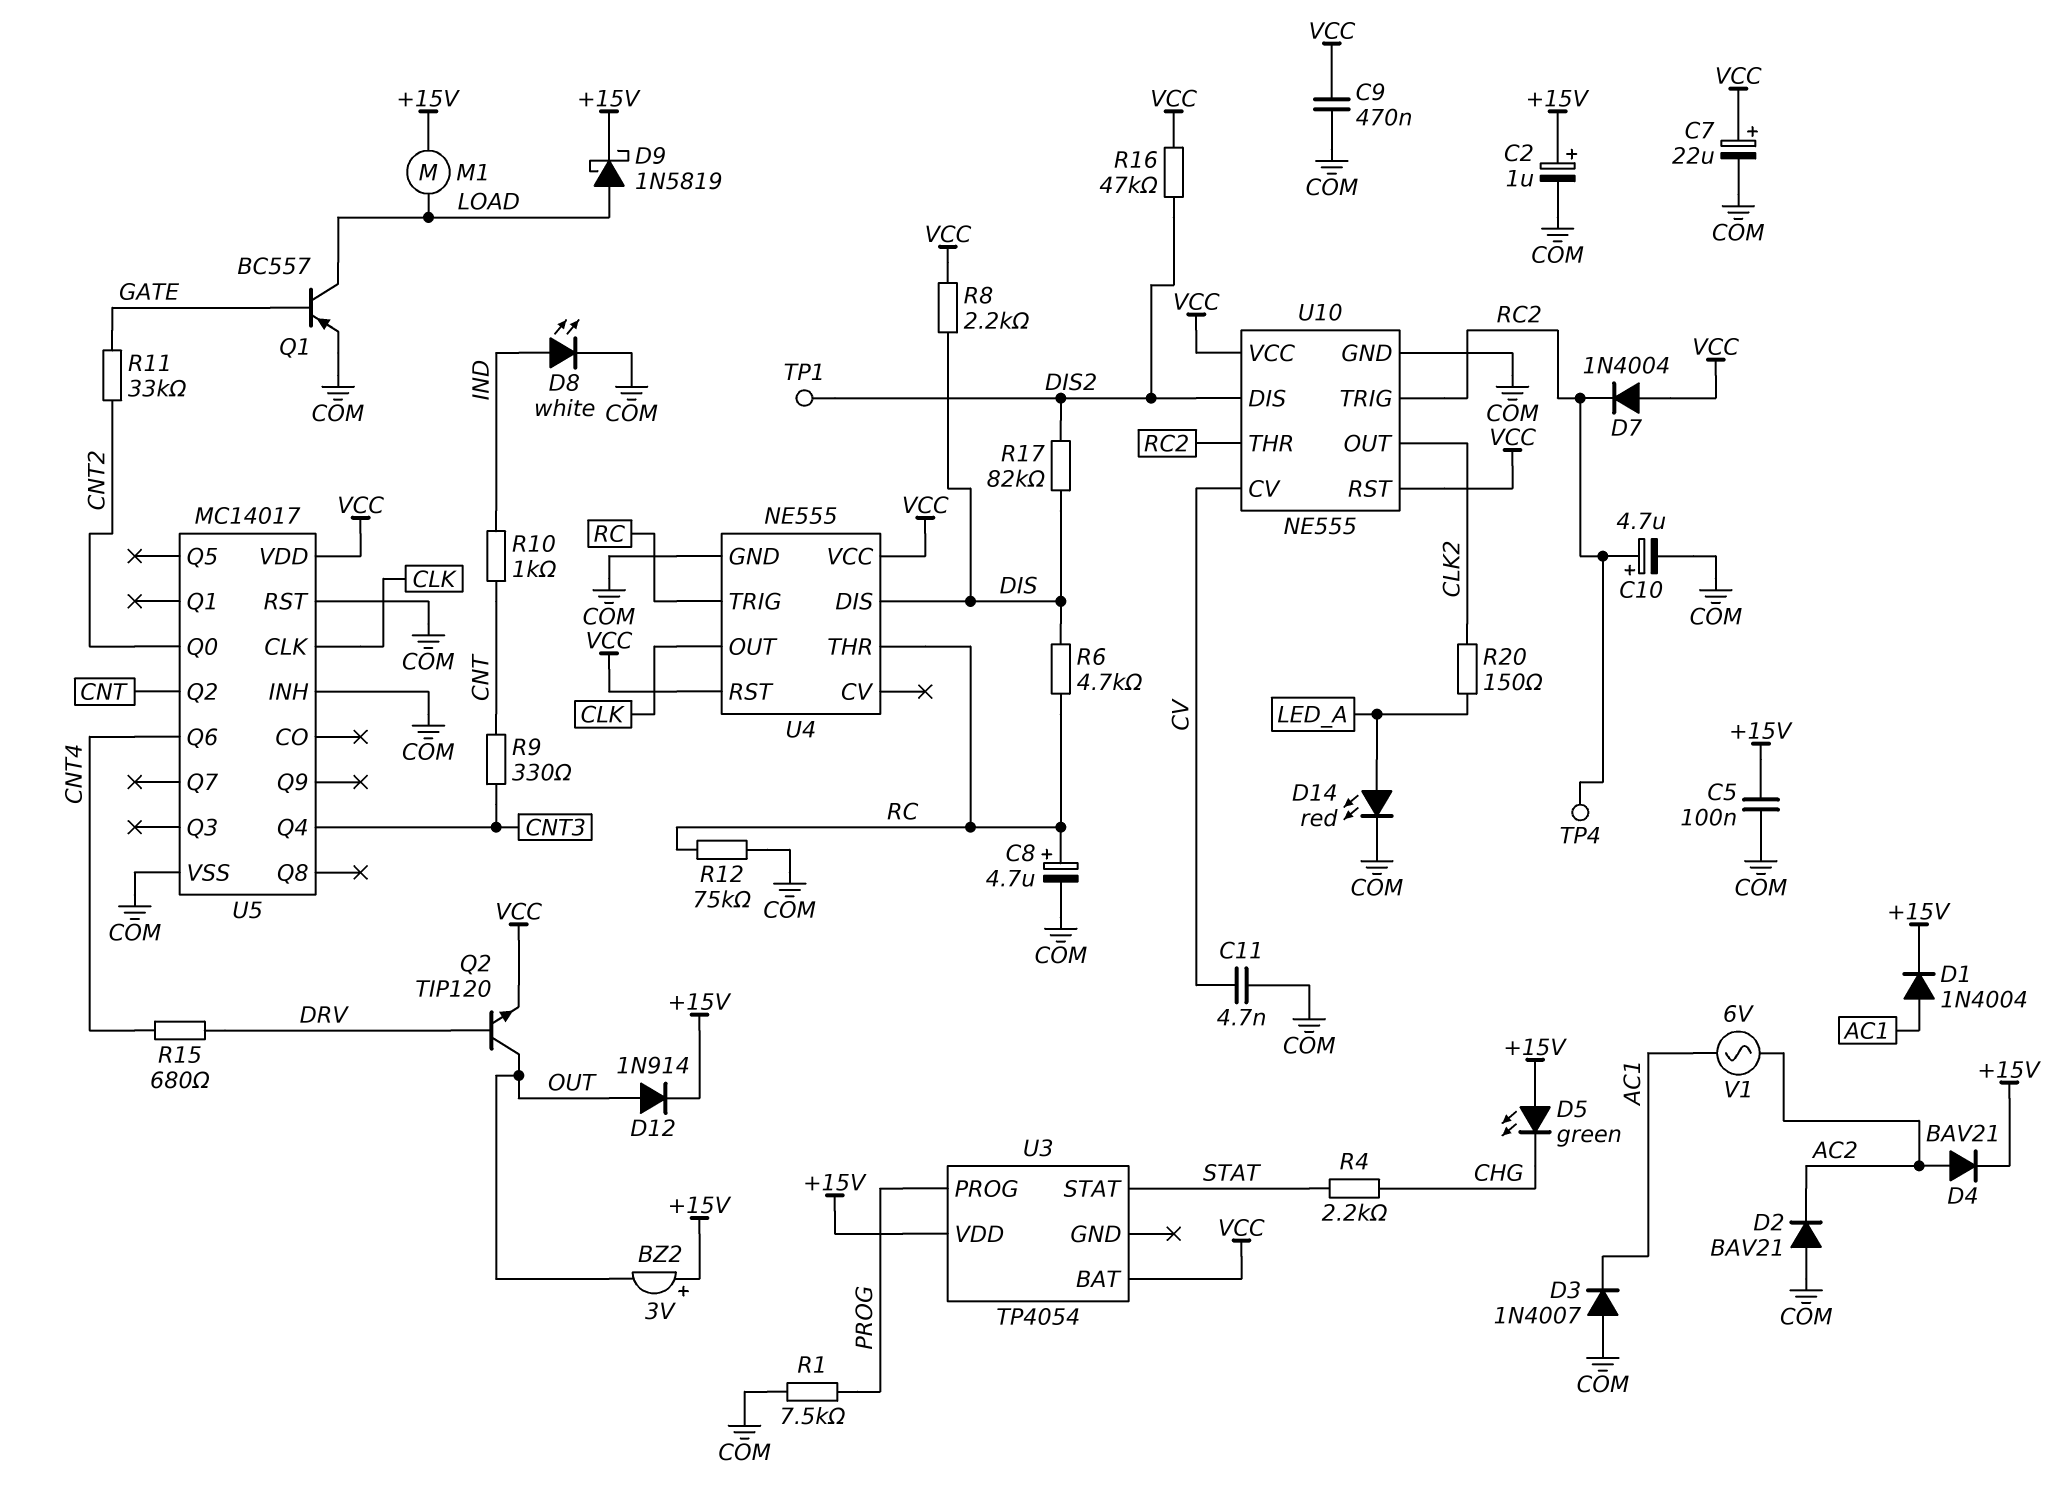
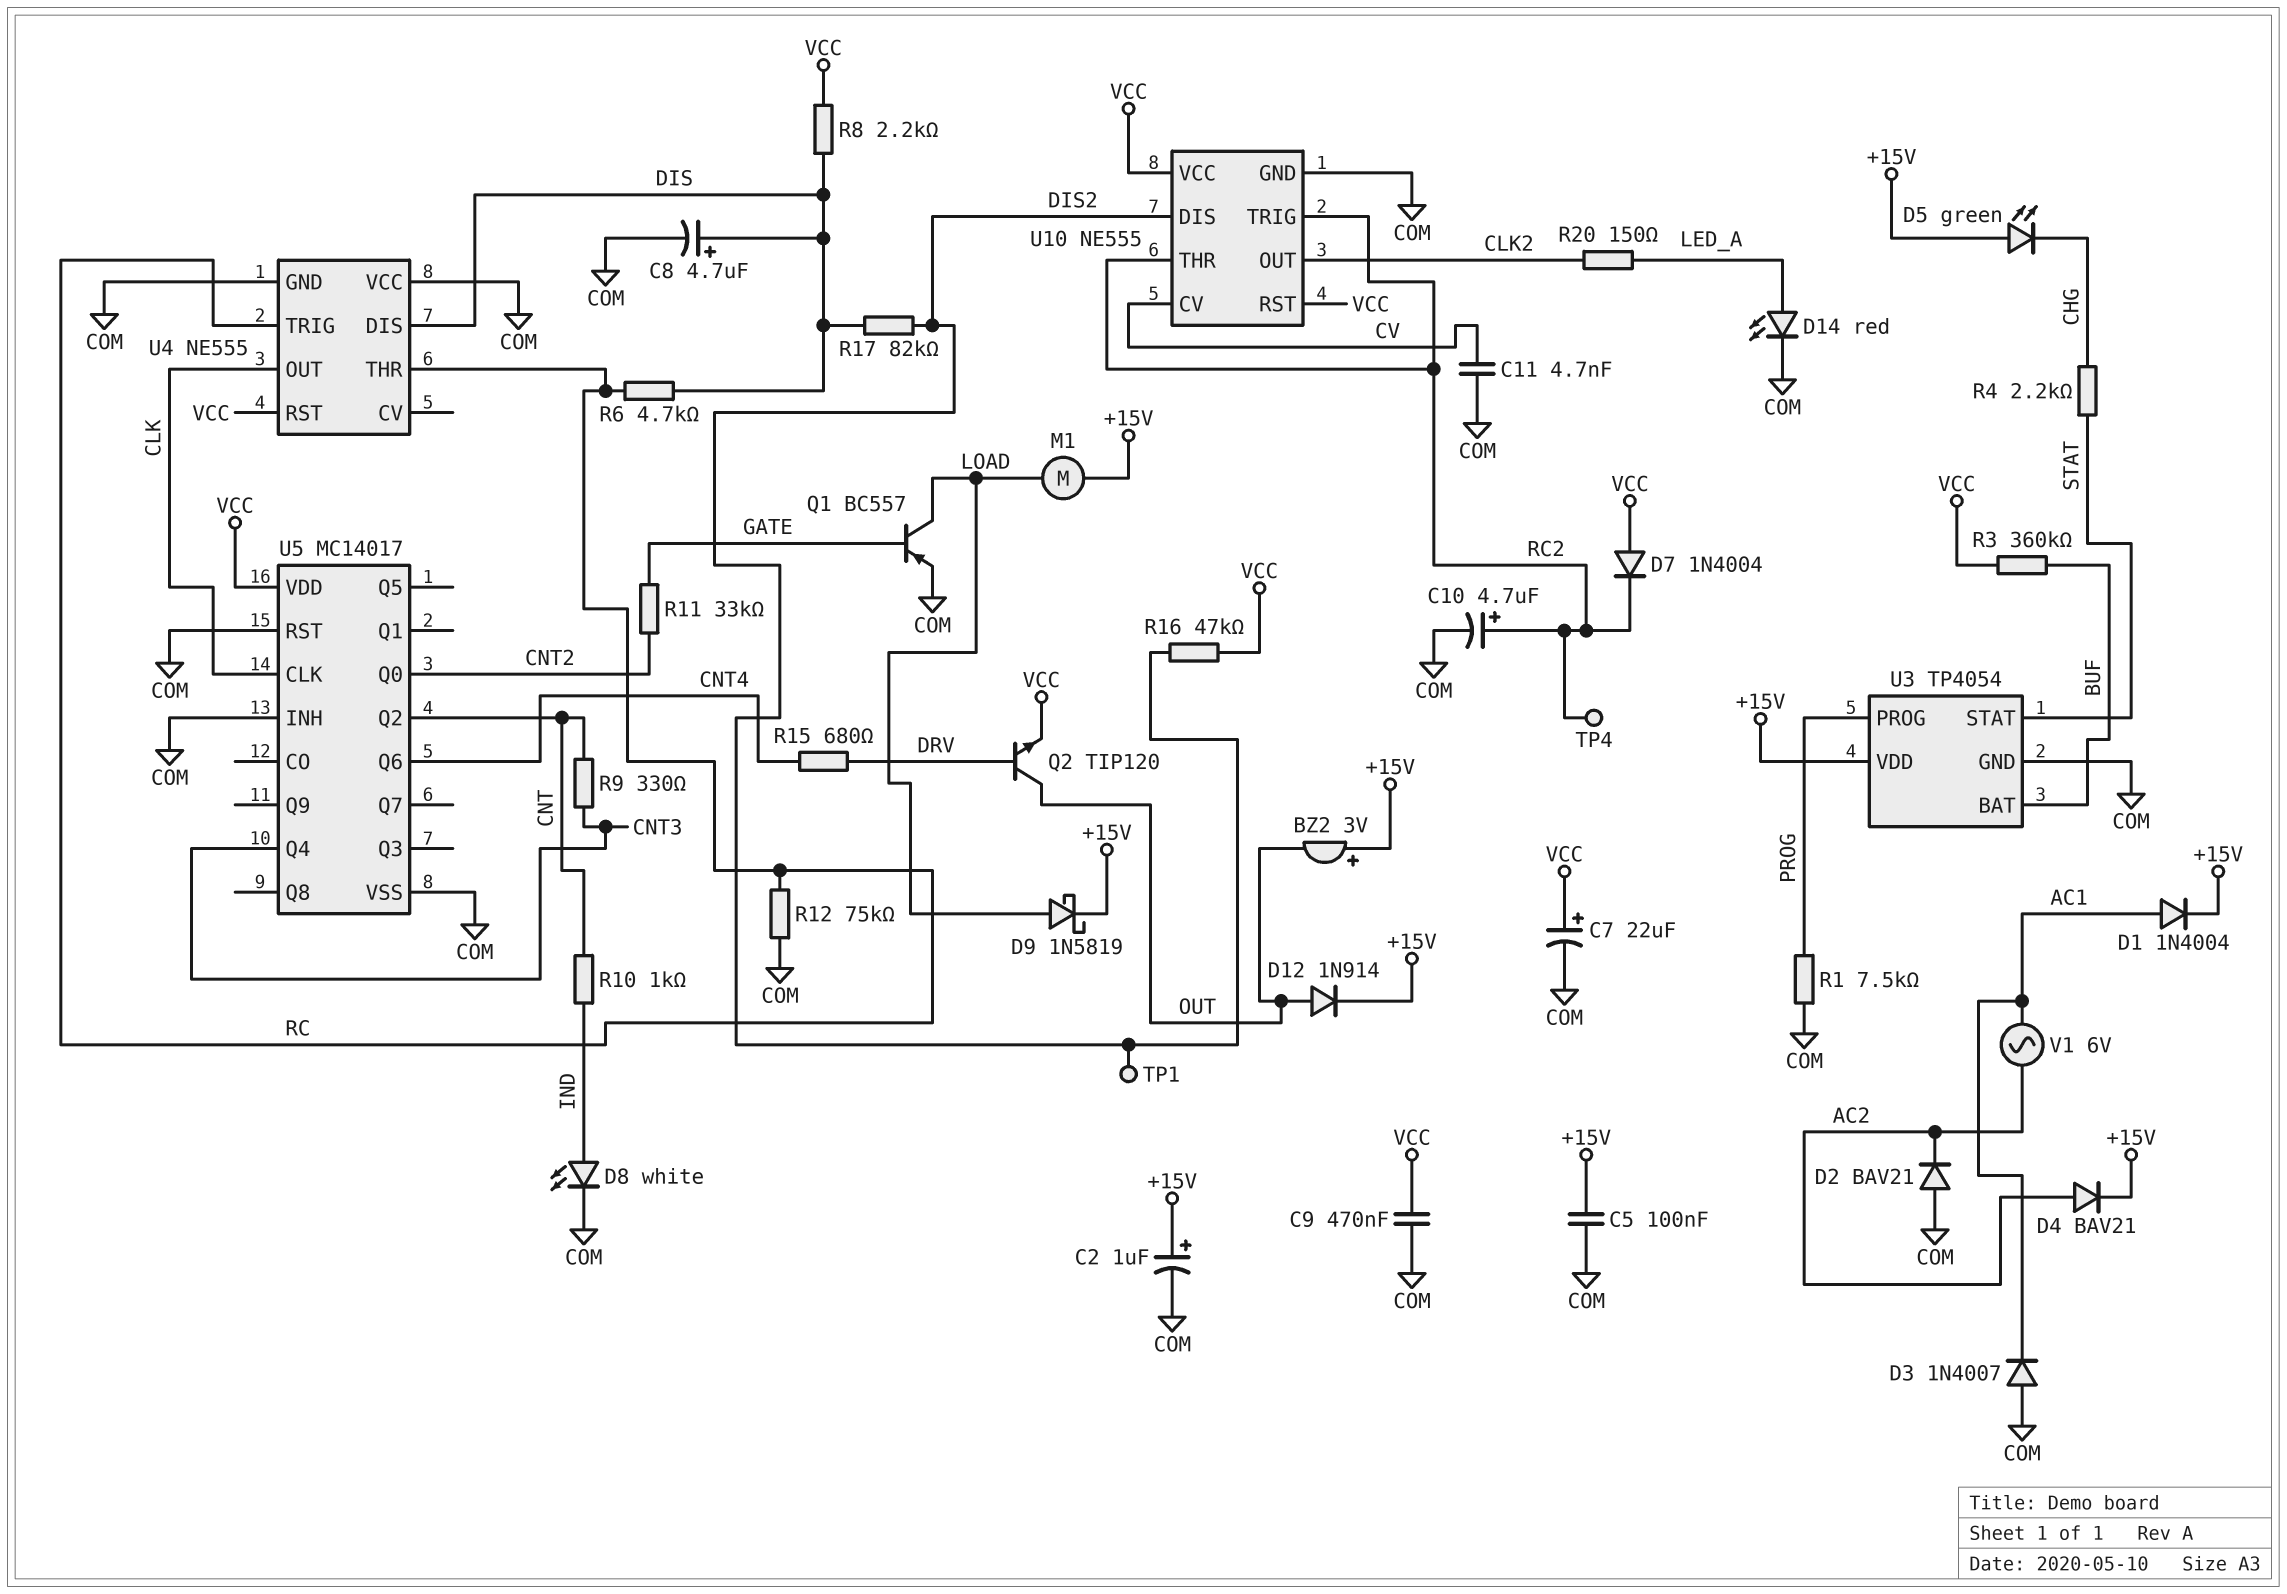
C8: 4.7uF (plus RC, minus COM) -> 4.7uF (plus DIS, minus COM)
R3: none -> 360k (BUF, VCC)
U3 pin BAT: VCC -> BUF
U3 pin GND: none -> COM
U4 pin VCC: VCC -> COM

